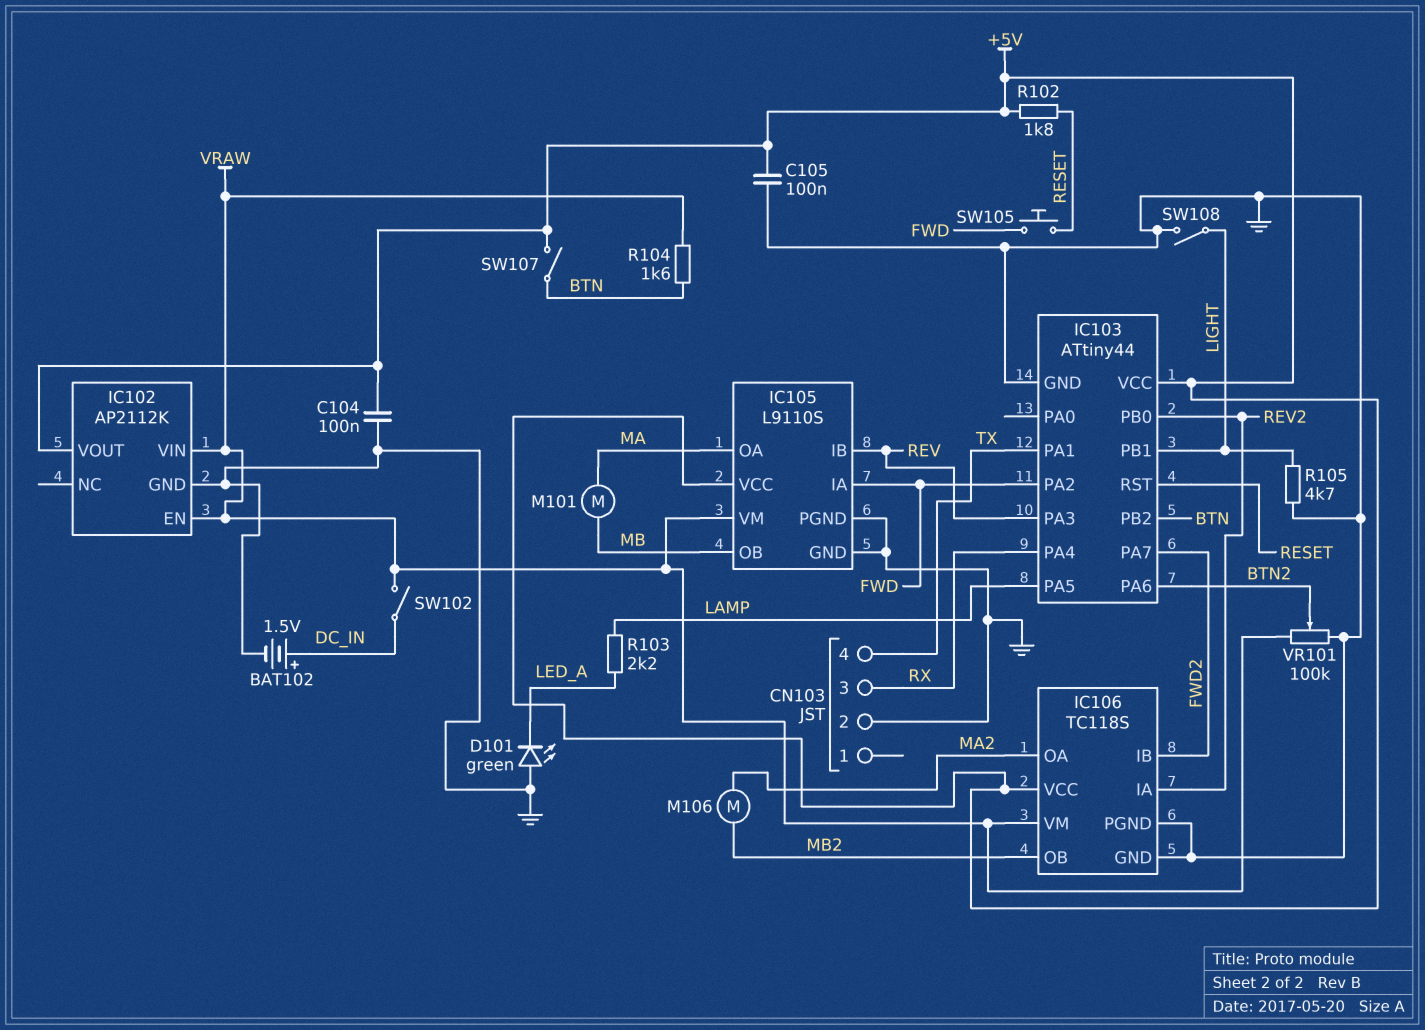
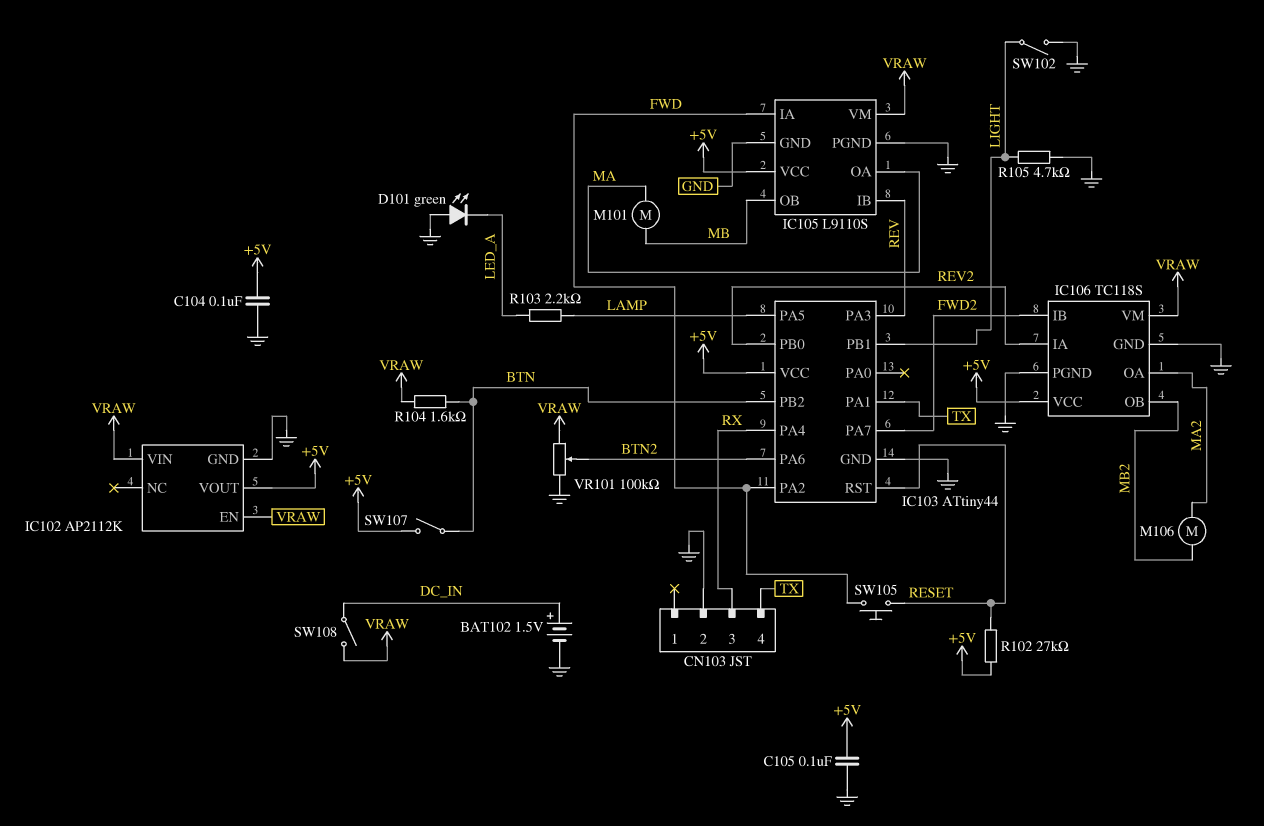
R102: 1.8k (+5V, RESET) -> 27k (+5V, RESET)
SW102: switch (DC_IN, VRAW) -> switch (GND, LIGHT)
SW108: switch (GND, LIGHT) -> switch (DC_IN, VRAW)

